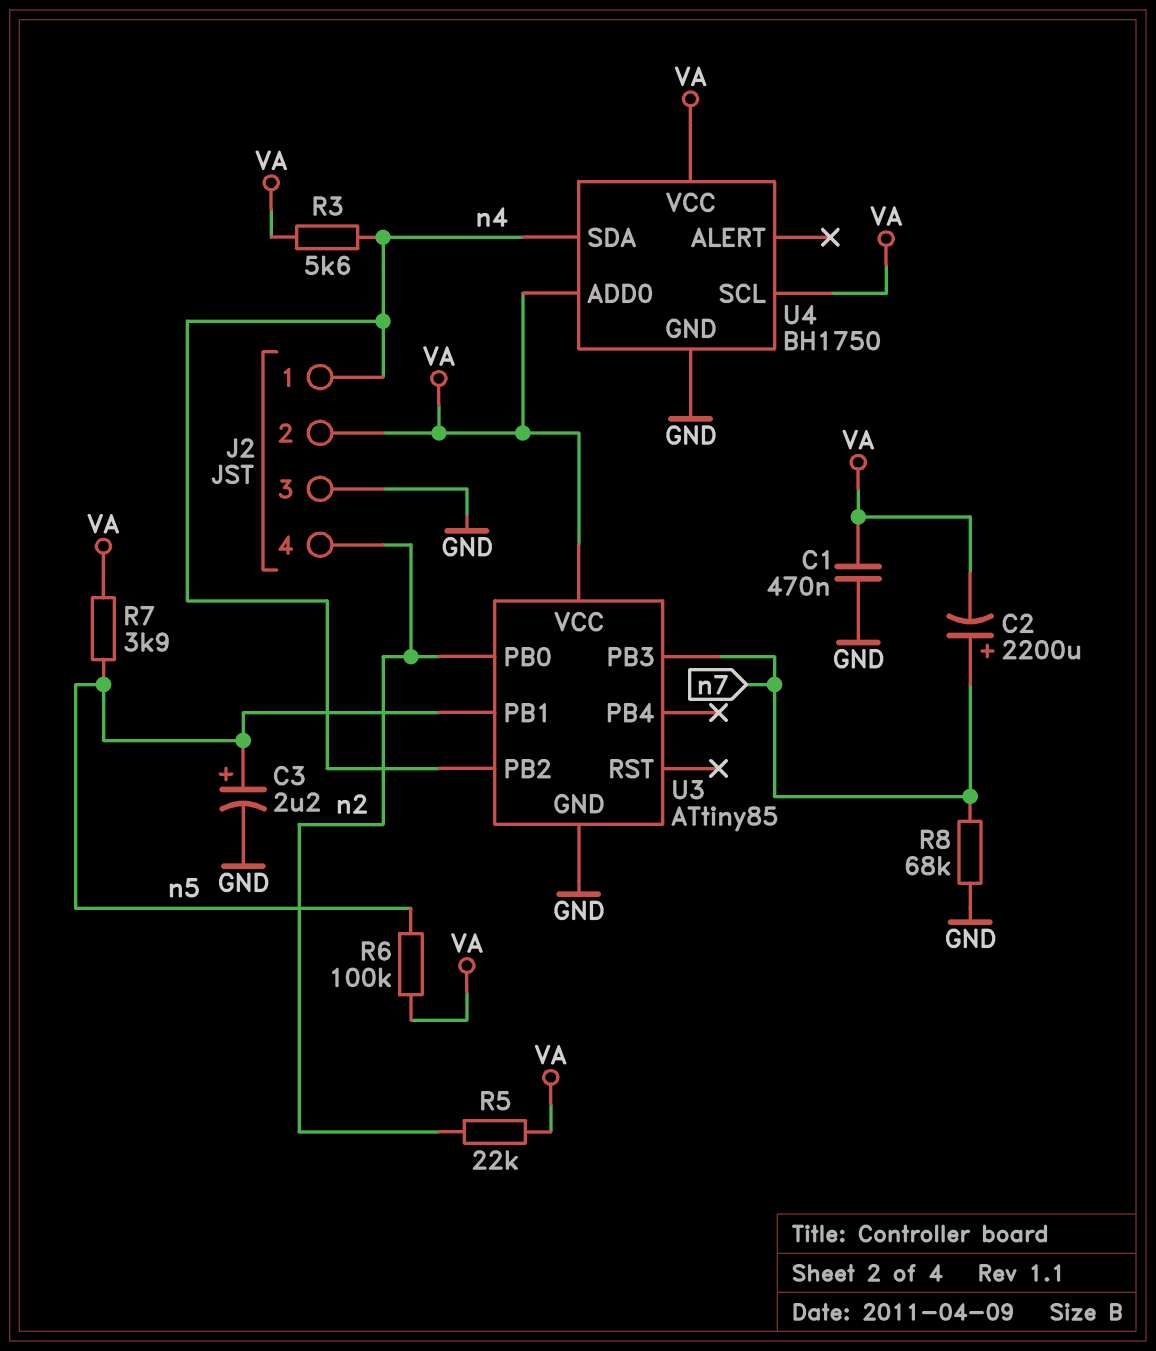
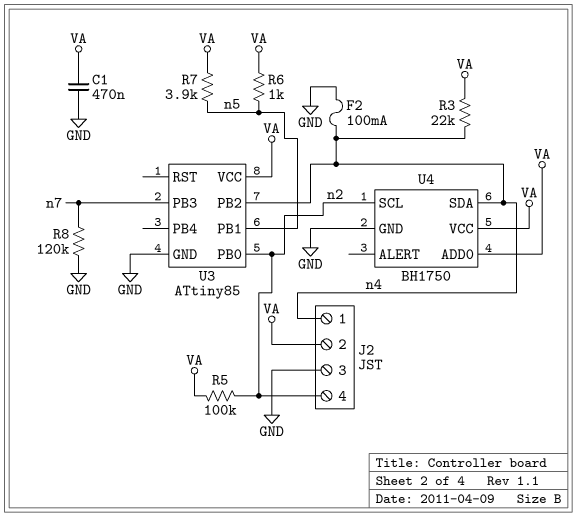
C2: 2200uF (plus n7, minus VA) -> none
C3: 2.2uF (plus n5, minus GND) -> none
F2: none -> 100mA (GND, n4)
R3: 5.6k (VA, n4) -> 22k (VA, n4)
R5: 22k (VA, n2) -> 100k (VA, n2)
R6: 100k (VA, n5) -> 1k (VA, n5)
R8: 68k (GND, n7) -> 120k (GND, n7)
U4 pin SCL: VA -> n2

